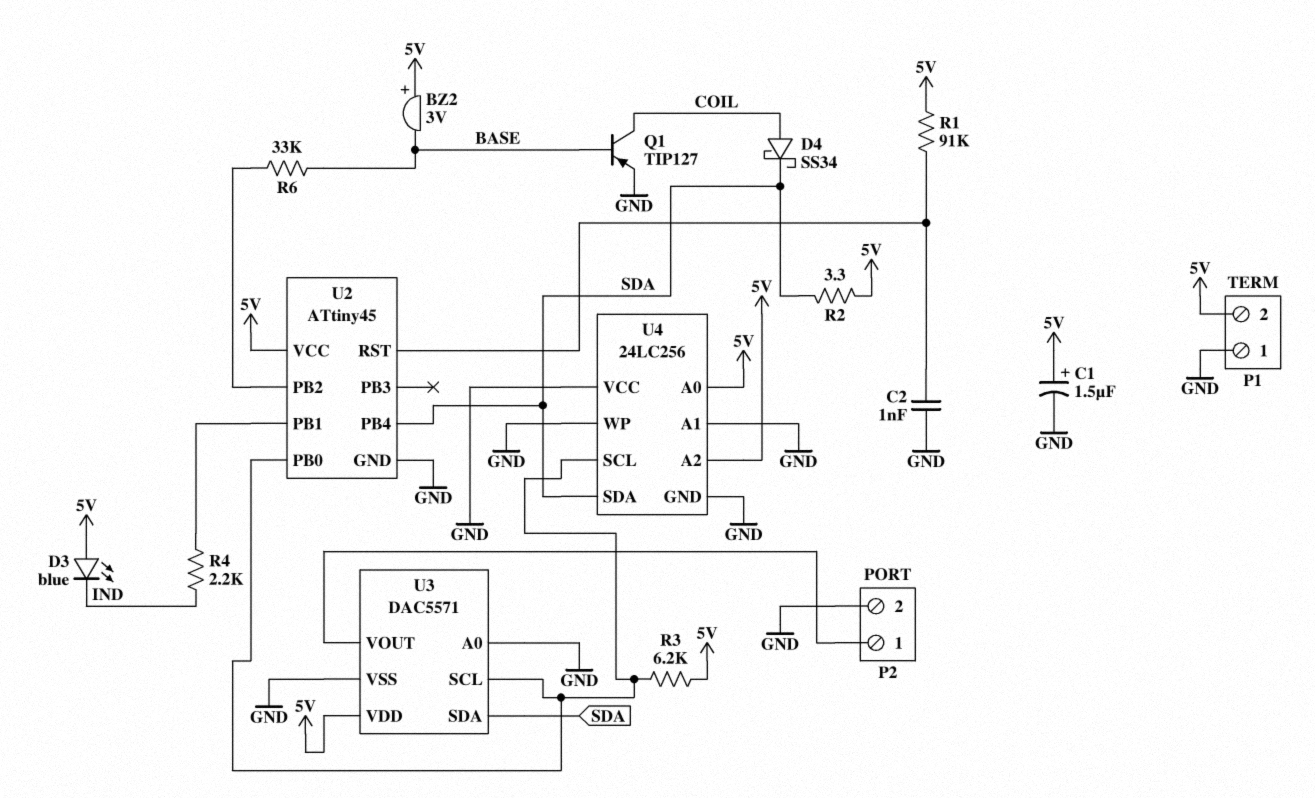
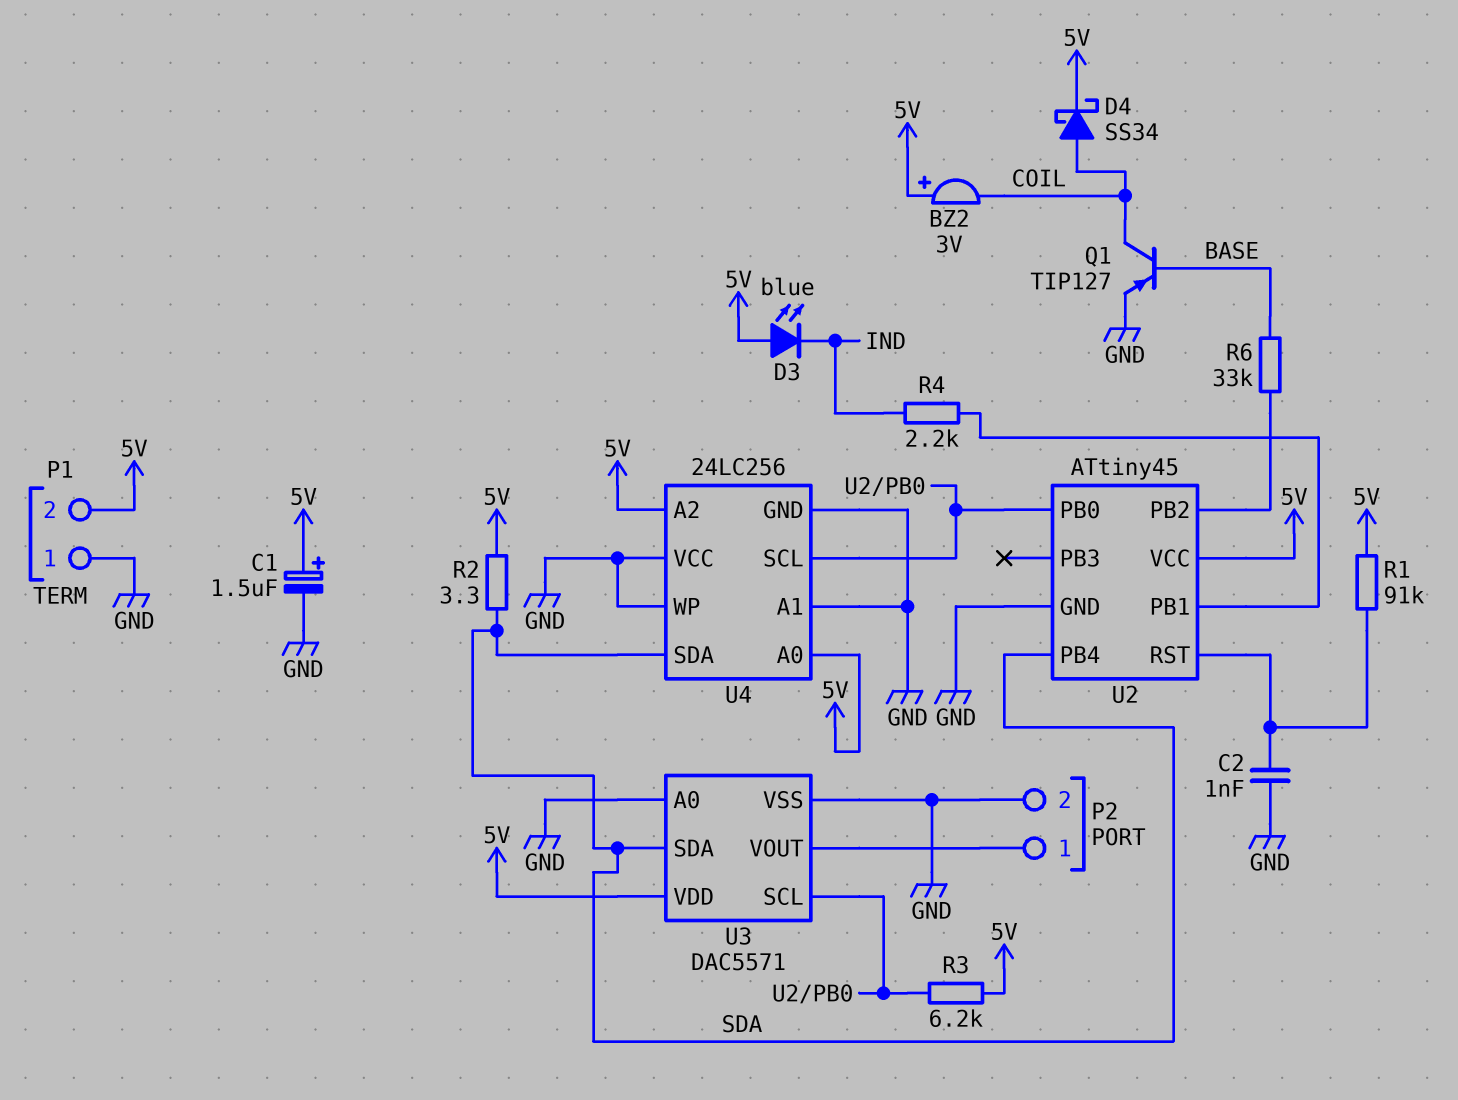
BZ2: buzzer 3V (plus 5V, minus BASE) -> buzzer 3V (plus 5V, minus COIL)
D4: schottky SS34 (A COIL, K SDA) -> schottky SS34 (A COIL, K 5V)

